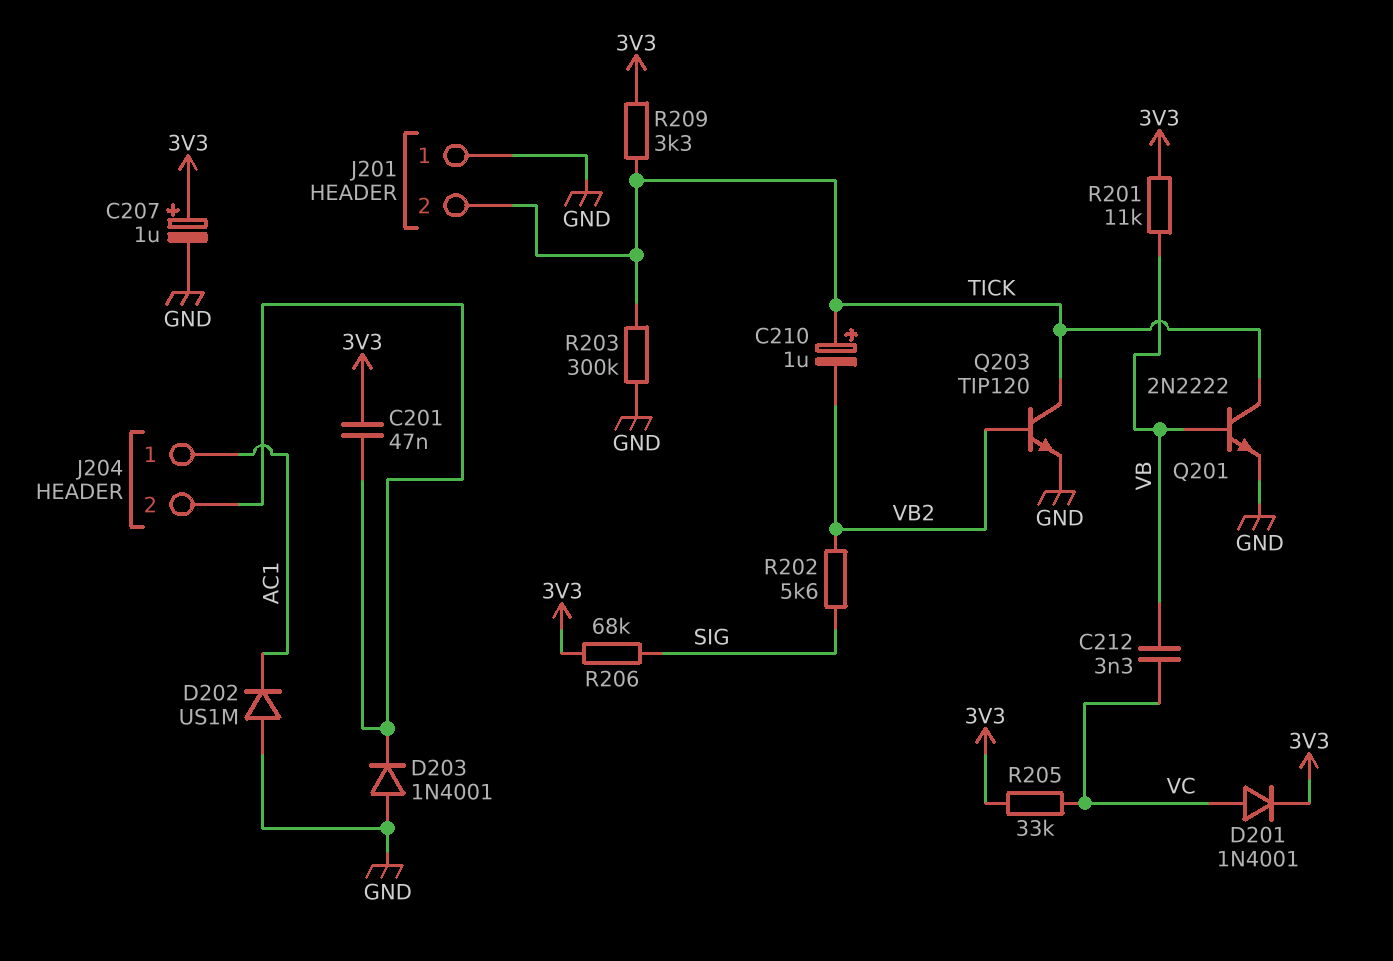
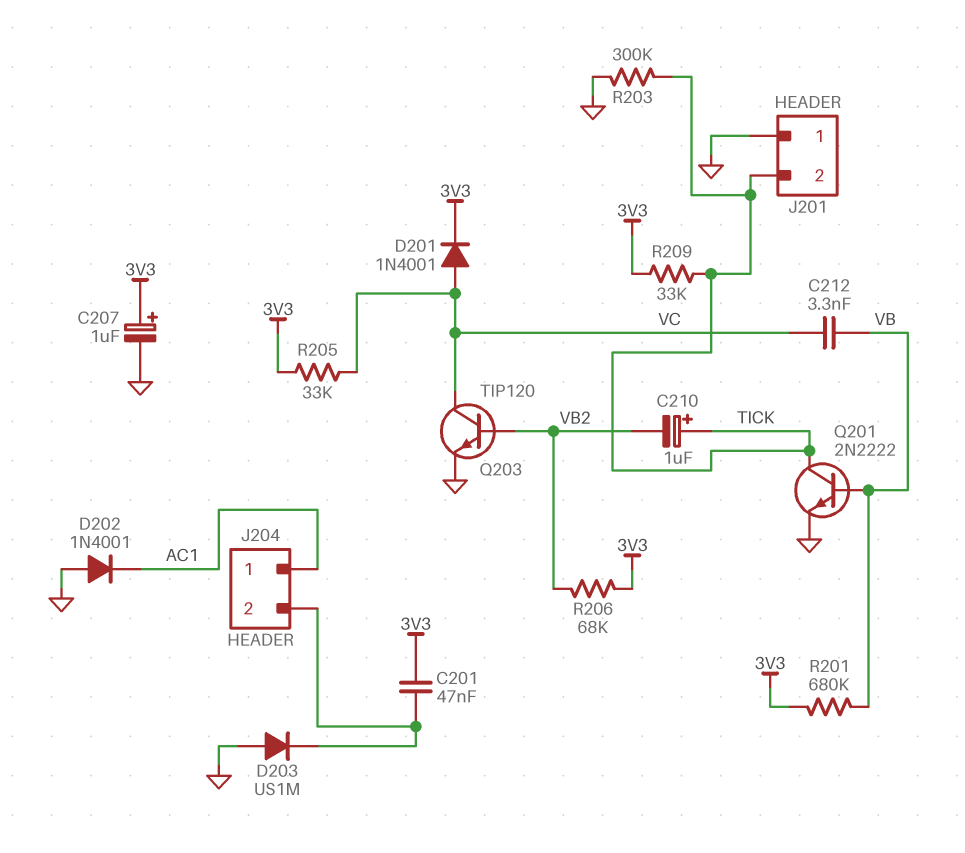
D202: diode US1M (A GND, K AC1) -> diode 1N4001 (A GND, K AC1)
D203: diode 1N4001 (A GND, K J204/2) -> diode US1M (A GND, K J204/2)
Q203: NPN TIP120 (B VB2, C TICK, E GND) -> NPN TIP120 (B VB2, C VC, E GND)
R201: 11k (3V3, VB) -> 680k (3V3, VB)
R202: 5.6k (SIG, VB2) -> none
R206: 68k (3V3, SIG) -> 68k (3V3, VB2)
R209: 3.3k (3V3, TICK) -> 33k (3V3, TICK)

